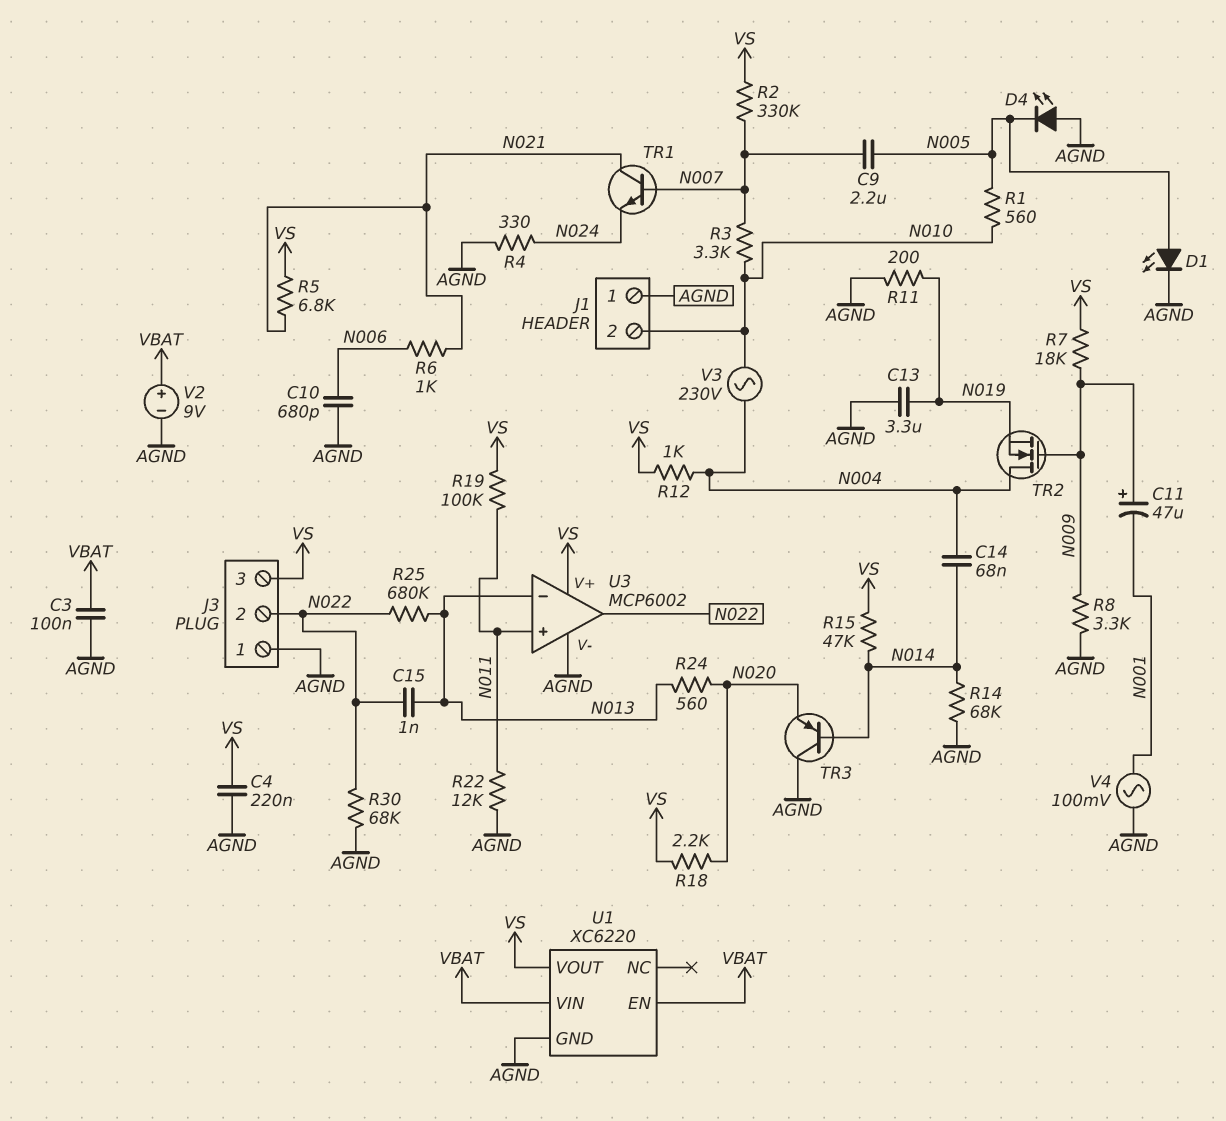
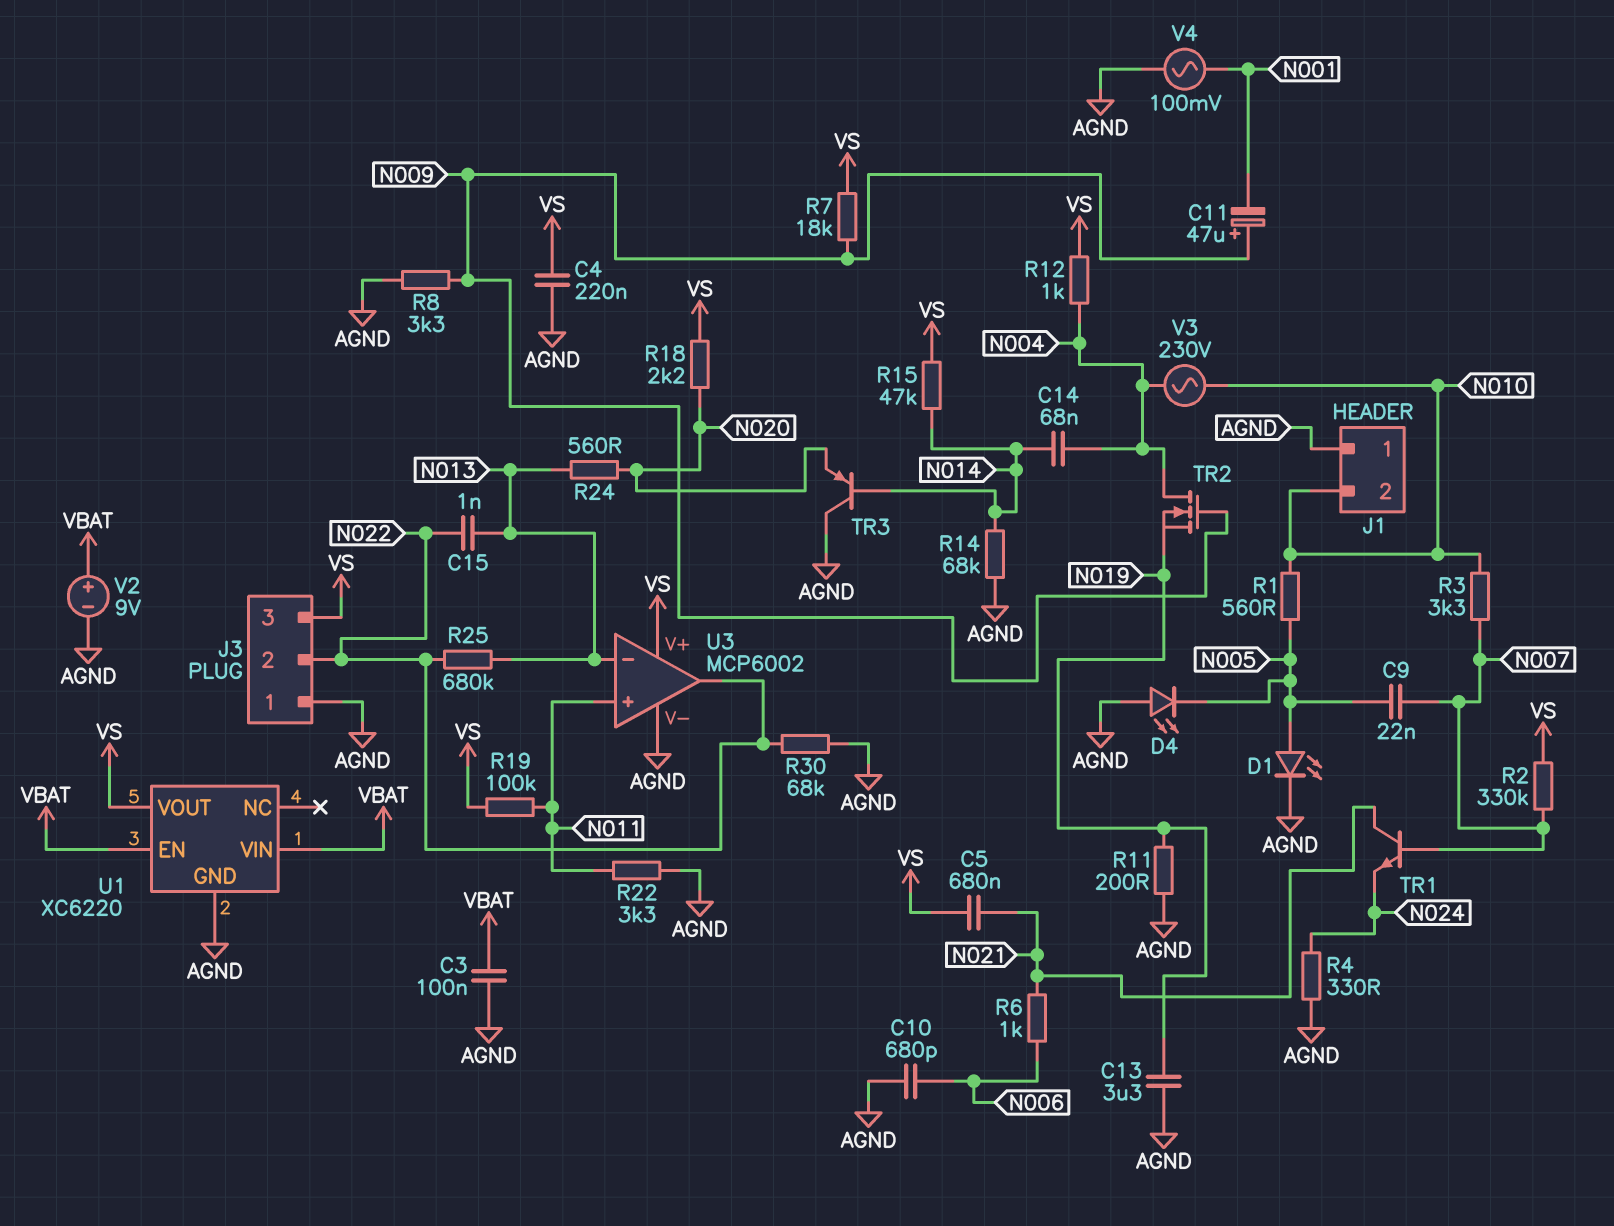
C5: none -> 680nF (N021, VS)
C9: 2.2uF (N005, N007) -> 22nF (N005, N007)
R5: 6.8k (N021, VS) -> none
R22: 12k (AGND, N011) -> 3.3k (AGND, N011)

